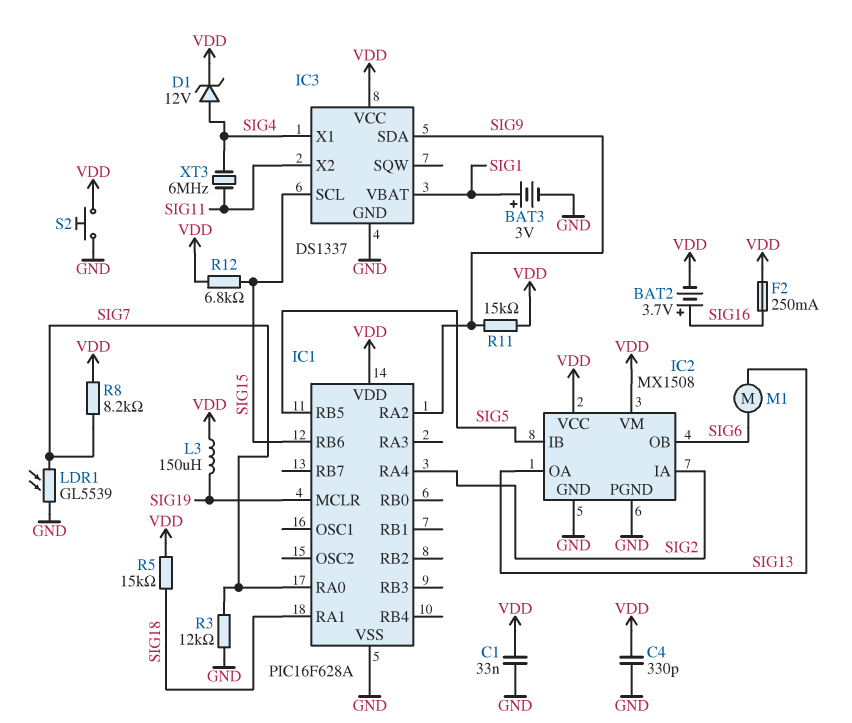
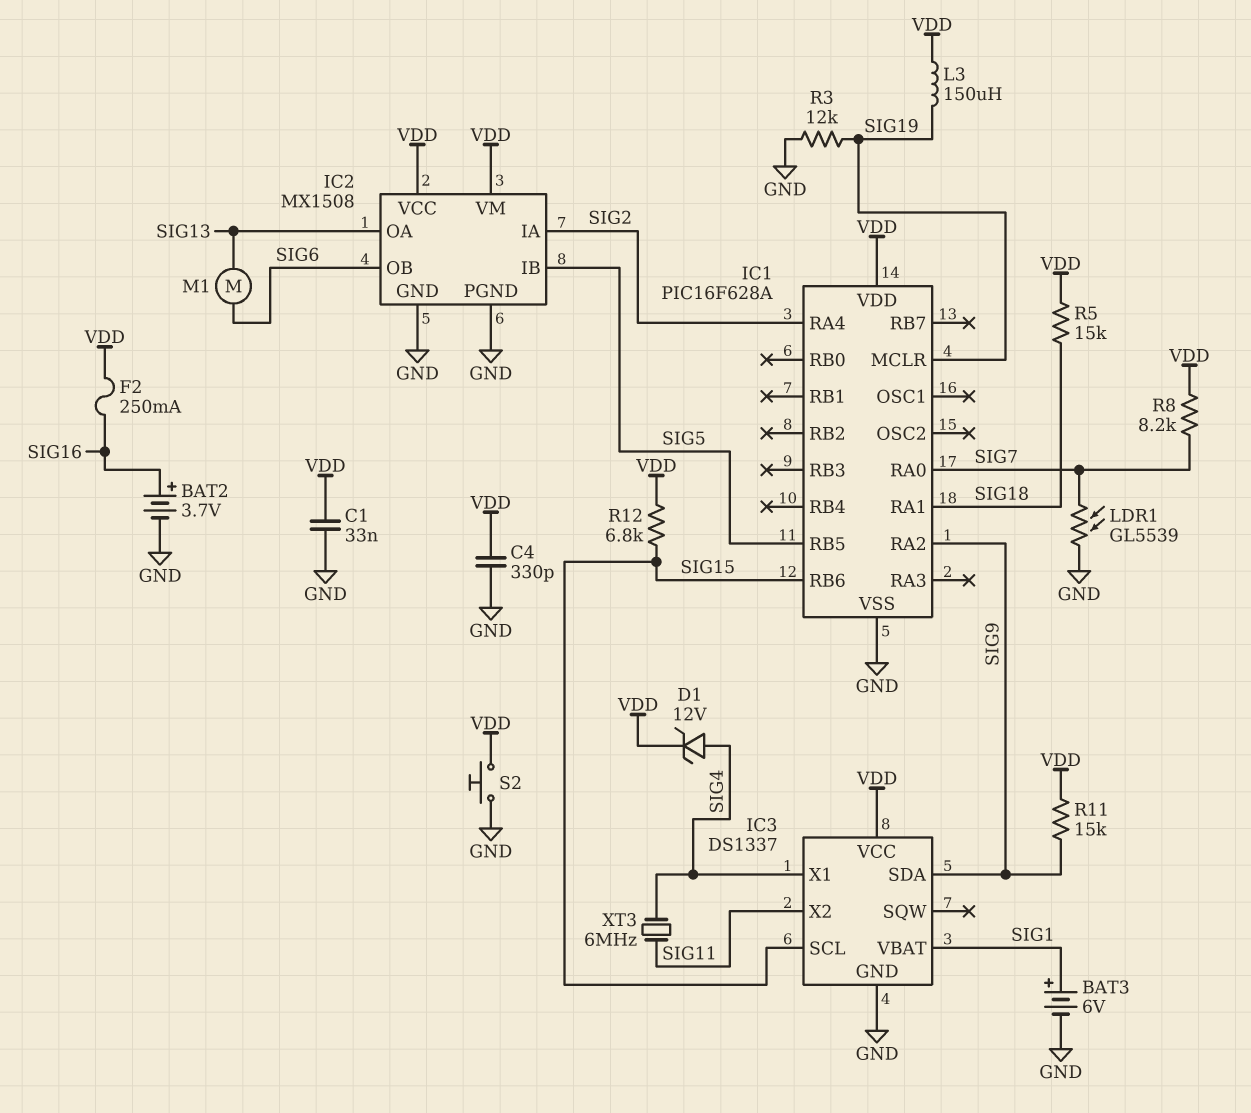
BAT2: 3.7V (plus SIG16, minus VDD) -> 3.7V (plus SIG16, minus GND)
BAT3: 3V (plus SIG1, minus GND) -> 6V (plus SIG1, minus GND)
R3: 12k (GND, SIG7) -> 12k (GND, SIG19)

